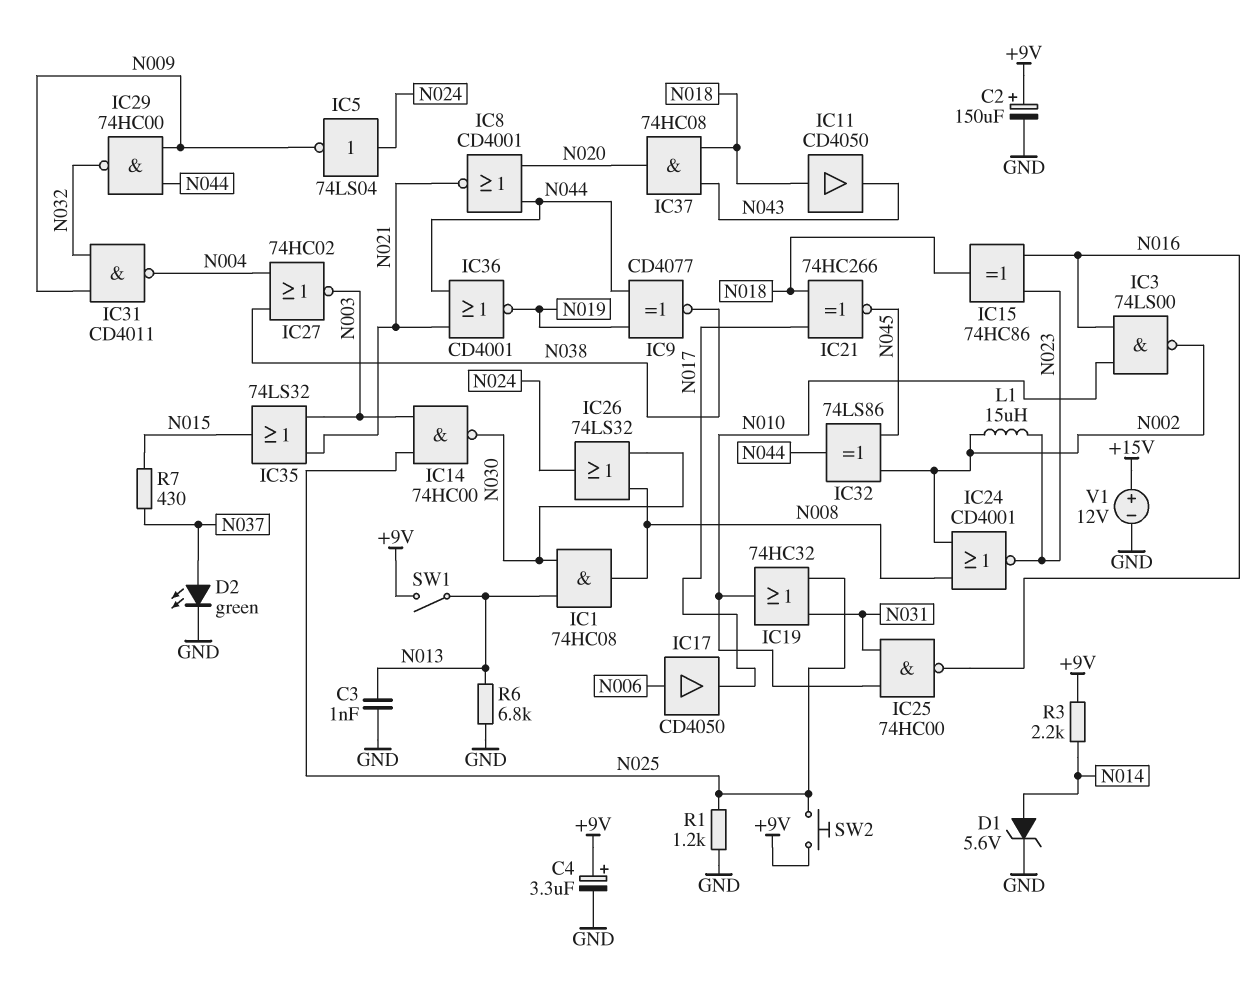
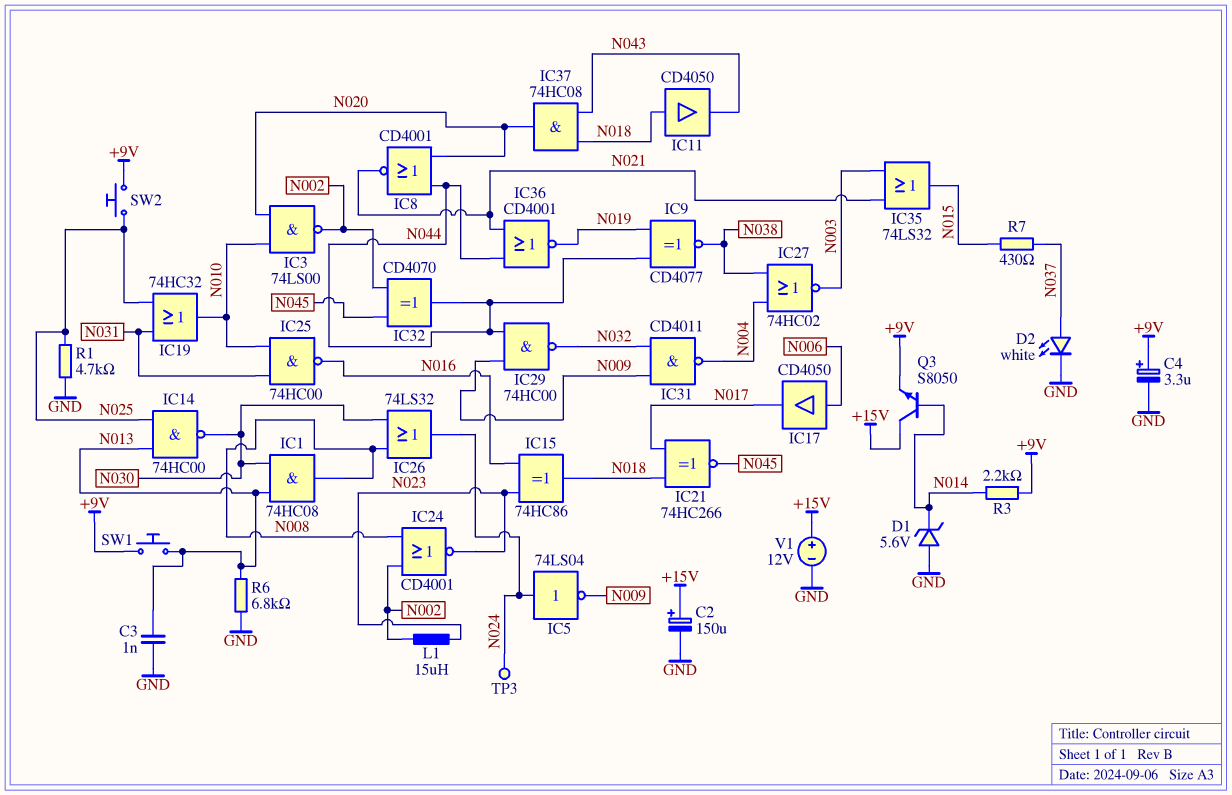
C2: 150uF (plus +9V, minus GND) -> 150uF (plus +15V, minus GND)
D1: zener 5.6V (A N014, K GND) -> zener 5.6V (A GND, K N014)
D2: LED green (A N037, K GND) -> LED white (A N037, K GND)
IC3: NAND 74LS00 (in N010, in N016, out N002) -> NAND 74LS00 (in N010, in N020, out N002)
IC14: NAND 74HC00 (in N003, in N025, out N030) -> NAND 74HC00 (in N013, in N025, out N030)
IC32: XOR 74LS86 (in N002, in N045, out N044) -> XOR CD4070 (in N002, in N045, out N044)
Q3: none -> NPN S8050 (B N014, C +15V, E +9V)
R1: 1.2k (GND, N025) -> 4.7k (GND, N025)
SW1: switch (+9V, N013) -> button (+9V, N013)
TP3: none -> test point (N024)

